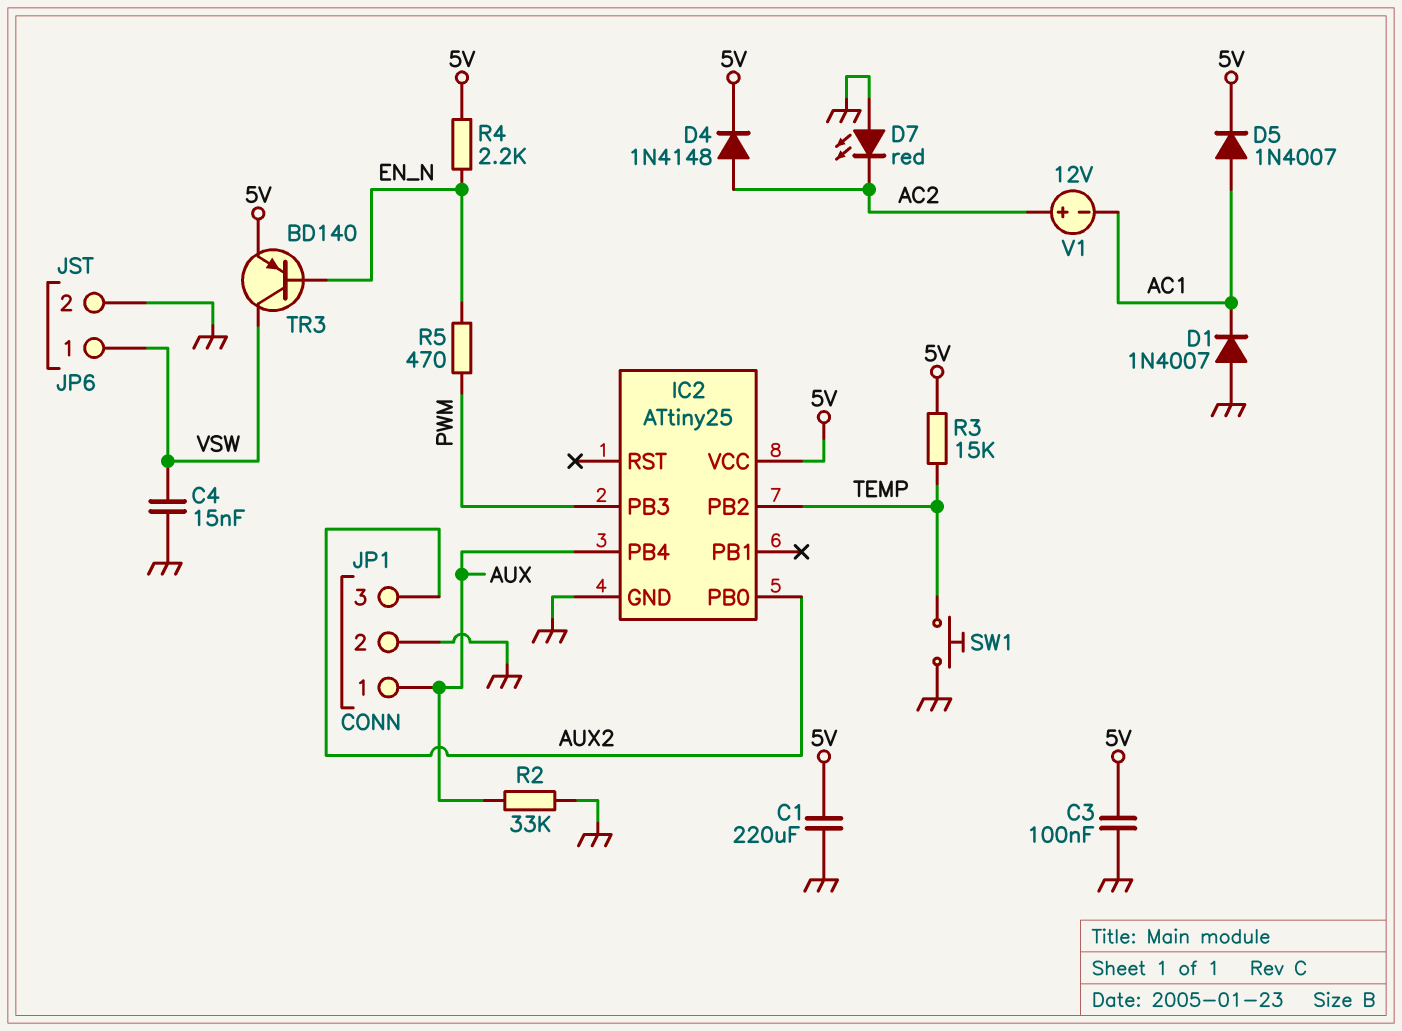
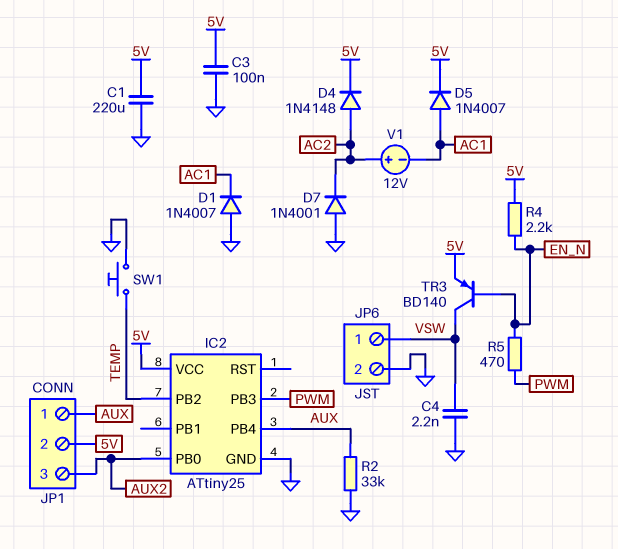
C4: 15nF (GND, VSW) -> 2.2nF (GND, VSW)
D7: LED red (A GND, K AC2) -> diode 1N4001 (A GND, K AC2)
JP1 pin 2: GND -> 5V
R3: 15k (5V, TEMP) -> none

